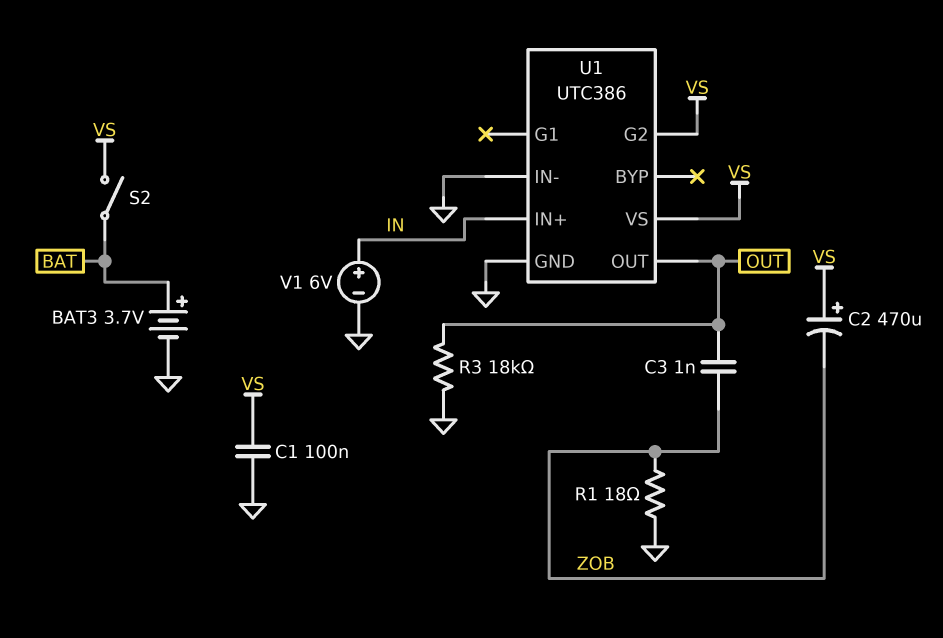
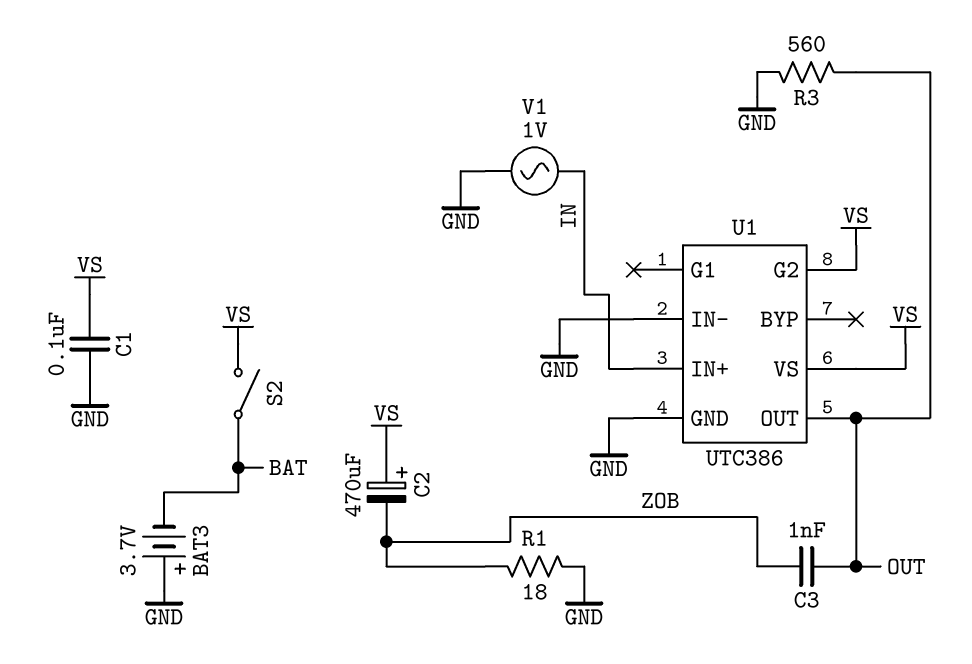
BAT3: 3.7V (plus BAT, minus GND) -> 3.7V (plus GND, minus BAT)
R3: 18k (GND, OUT) -> 560 (GND, OUT)
V1: 6V (plus IN, minus GND) -> AC 1V (GND, IN)

